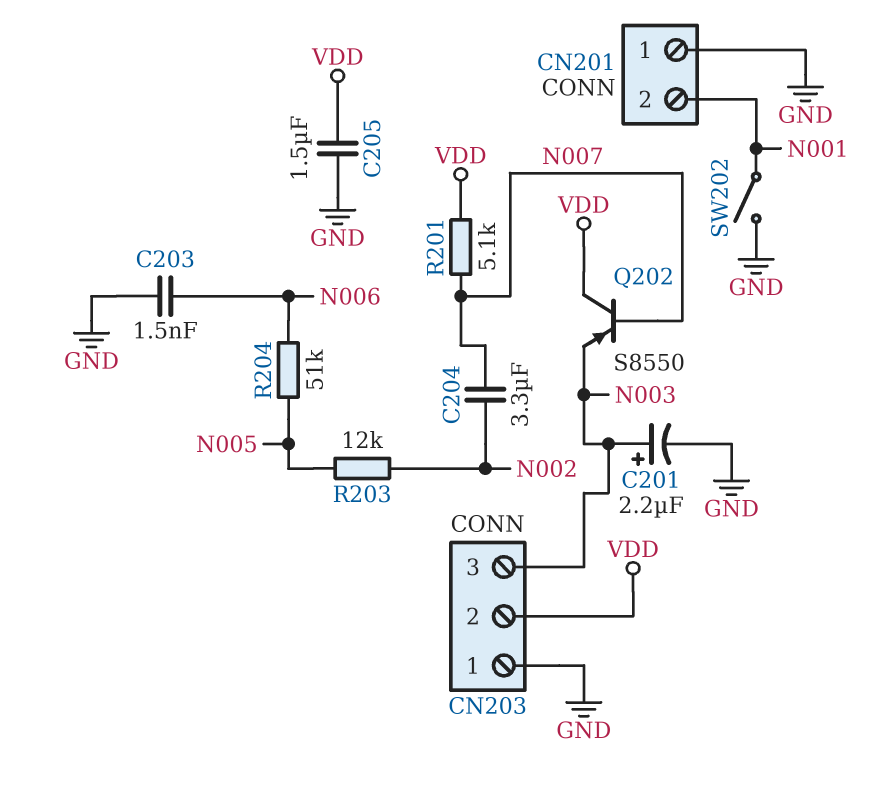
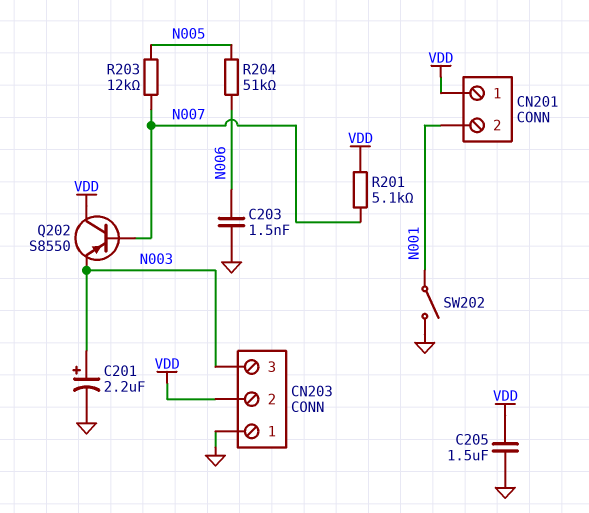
C204: 3.3uF (N002, N007) -> none
CN201 pin 1: GND -> VDD
R203: 12k (N002, N005) -> 12k (N005, N007)

